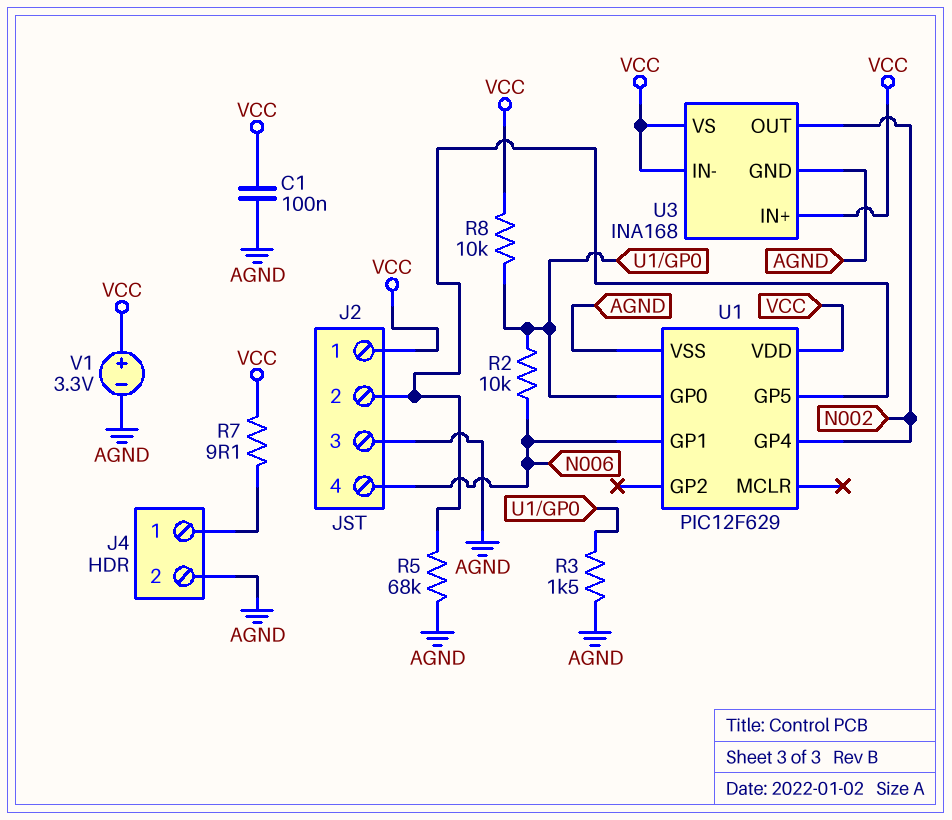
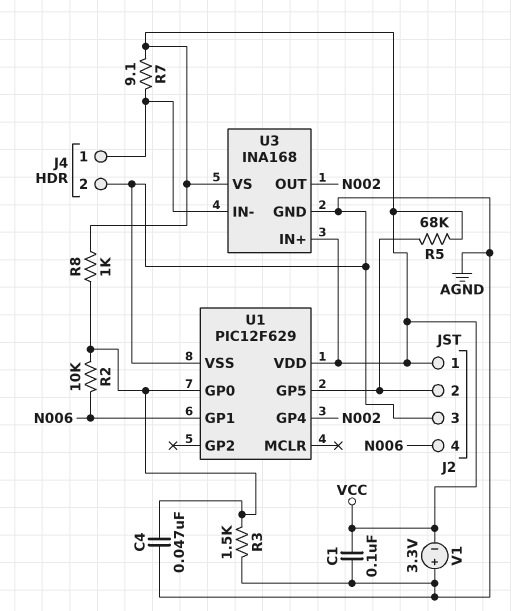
C4: none -> 47nF (AGND, U1/GP0)
R5: 68k (AGND, J2/2) -> 68k (J2/2, VCC)
R8: 10k (U1/GP0, VCC) -> 1k (U1/GP0, VCC)
U3 pin IN-: VCC -> J4/1
V1: 3.3V (plus VCC, minus AGND) -> 3.3V (plus AGND, minus VCC)

